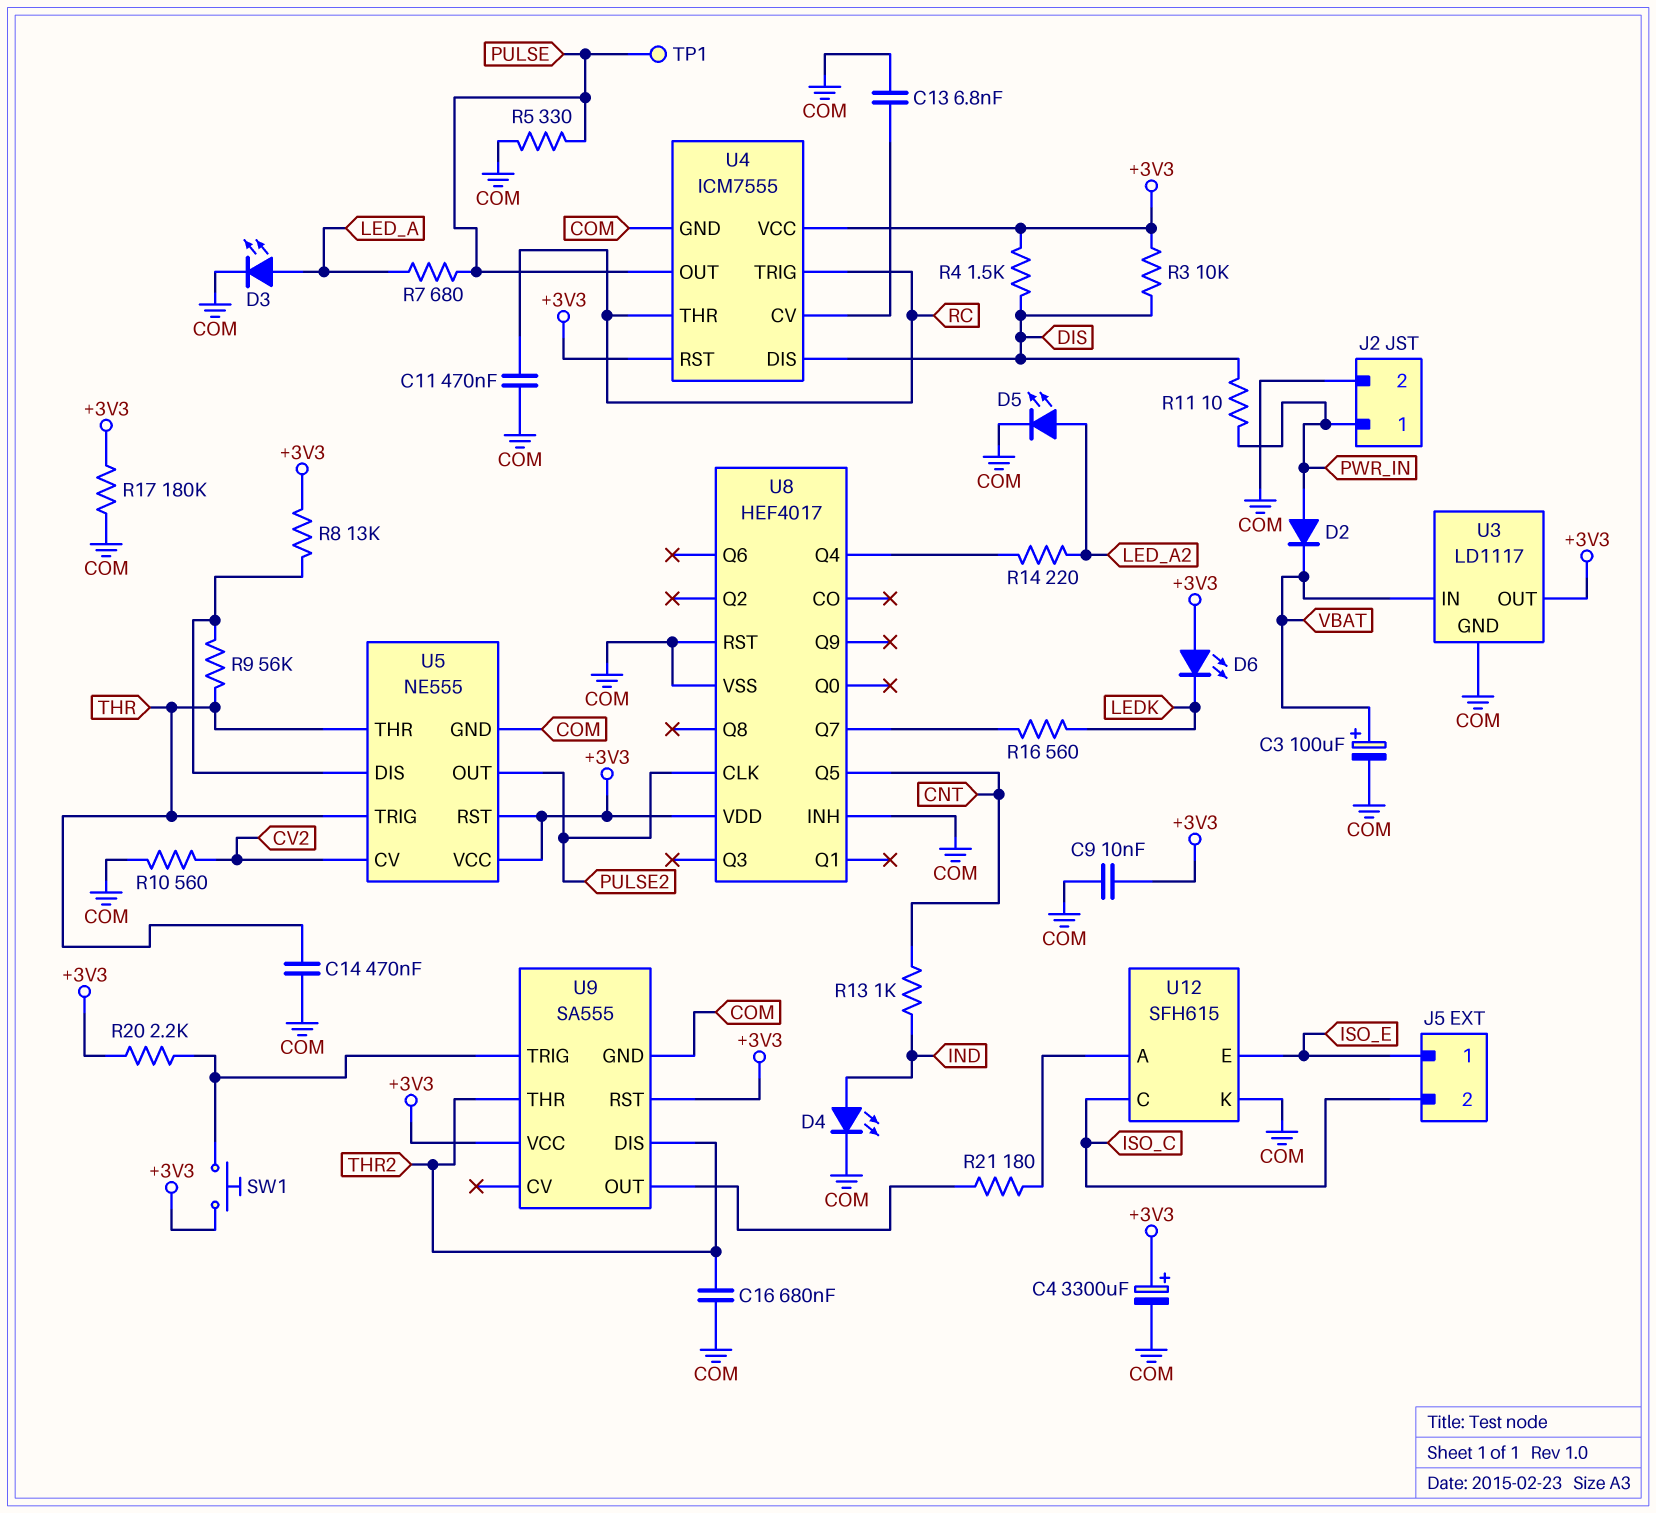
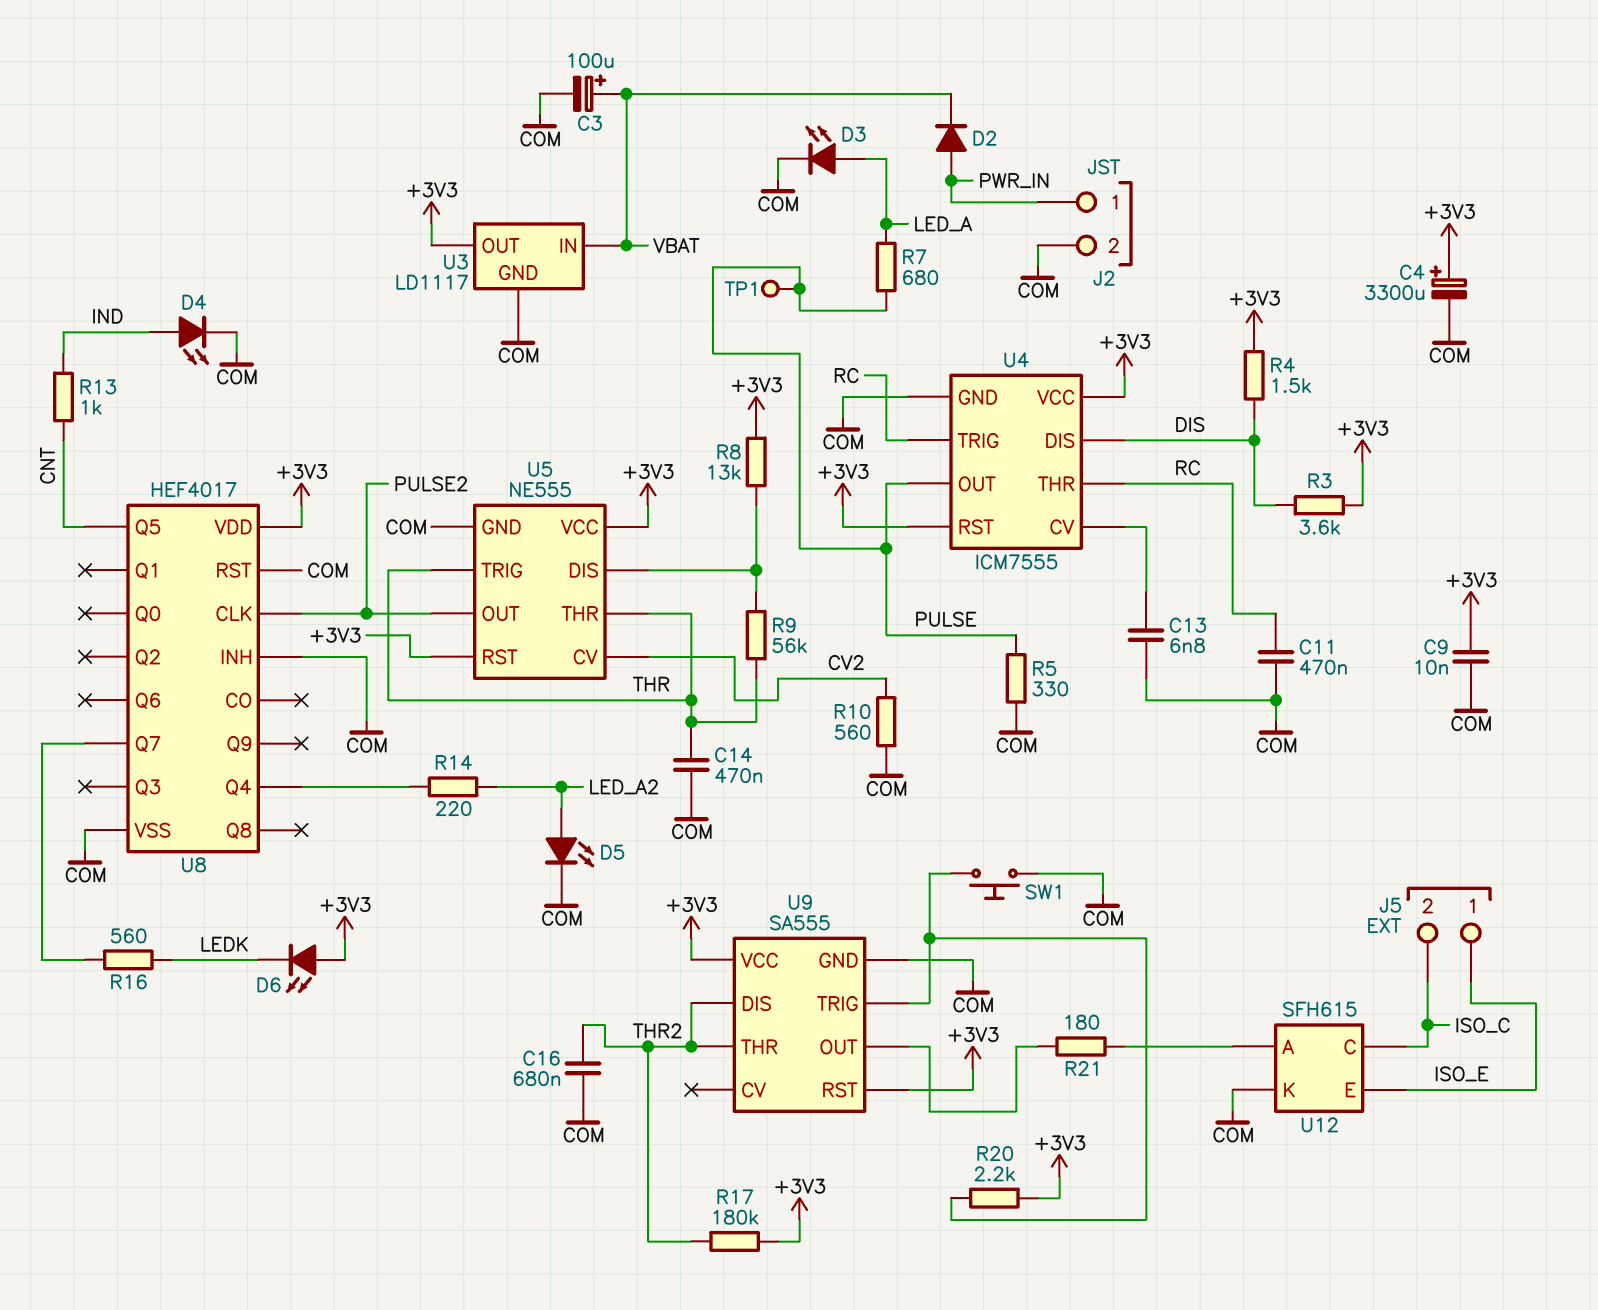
R3: 10k (+3V3, DIS) -> 3.6k (+3V3, DIS)
R11: 10 (DIS, PWR_IN) -> none
R17: 180k (+3V3, COM) -> 180k (+3V3, THR2)
SW1: button (+3V3, U9/TRIG) -> button (COM, U9/TRIG)

